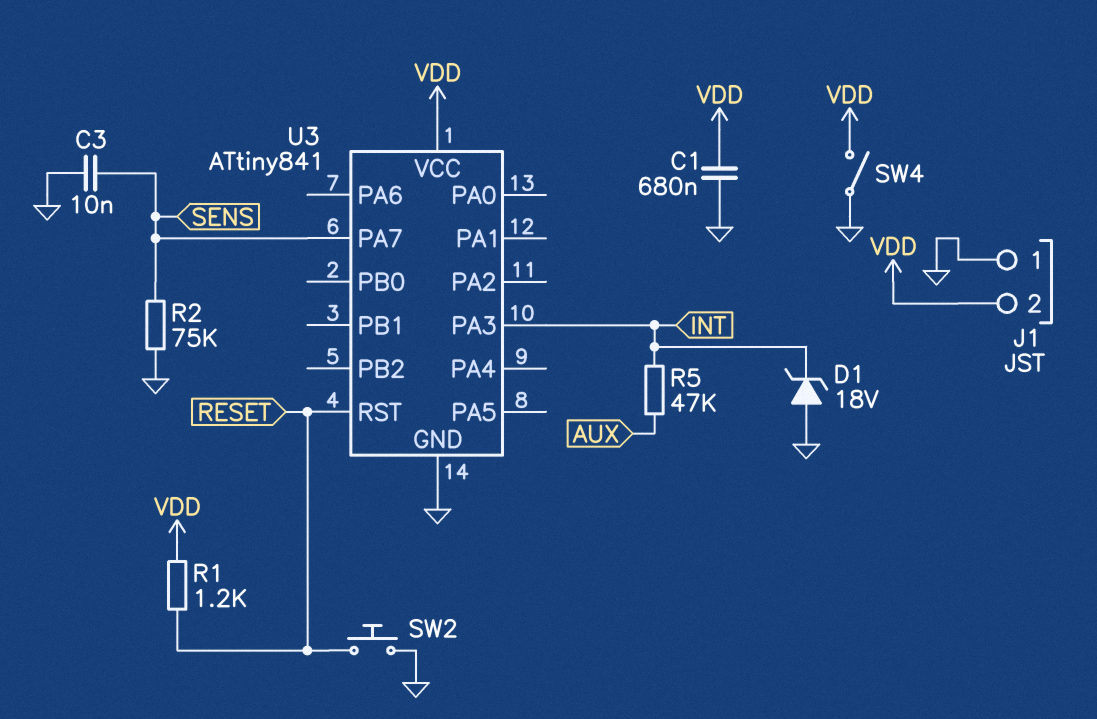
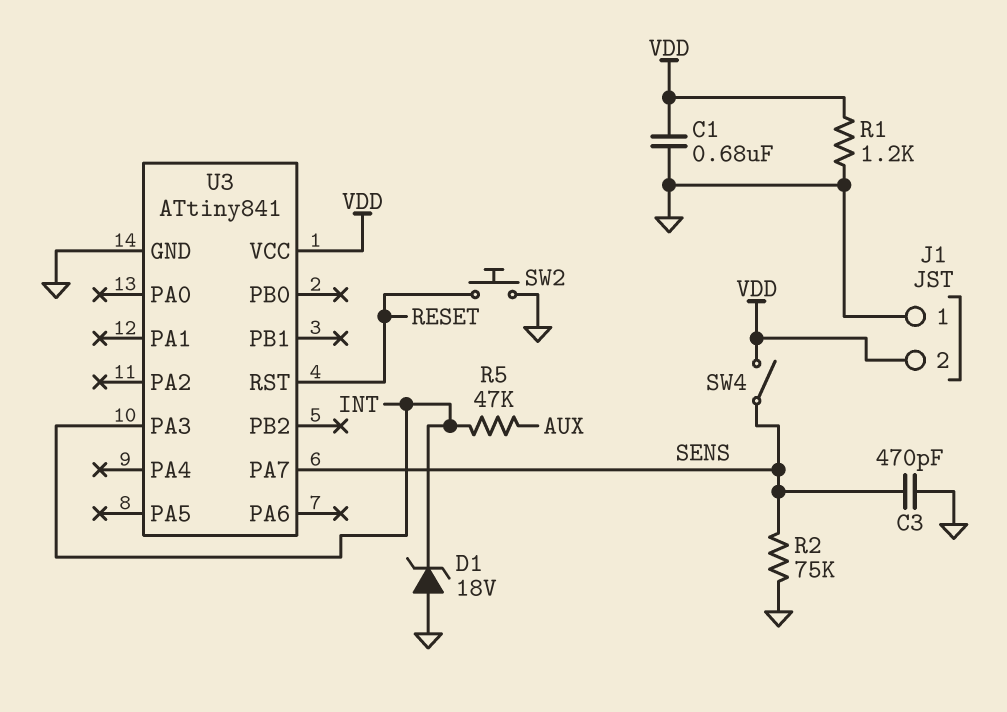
C3: 10nF (GND, SENS) -> 470pF (GND, SENS)
R1: 1.2k (RESET, VDD) -> 1.2k (GND, VDD)
SW4: switch (GND, VDD) -> switch (SENS, VDD)

